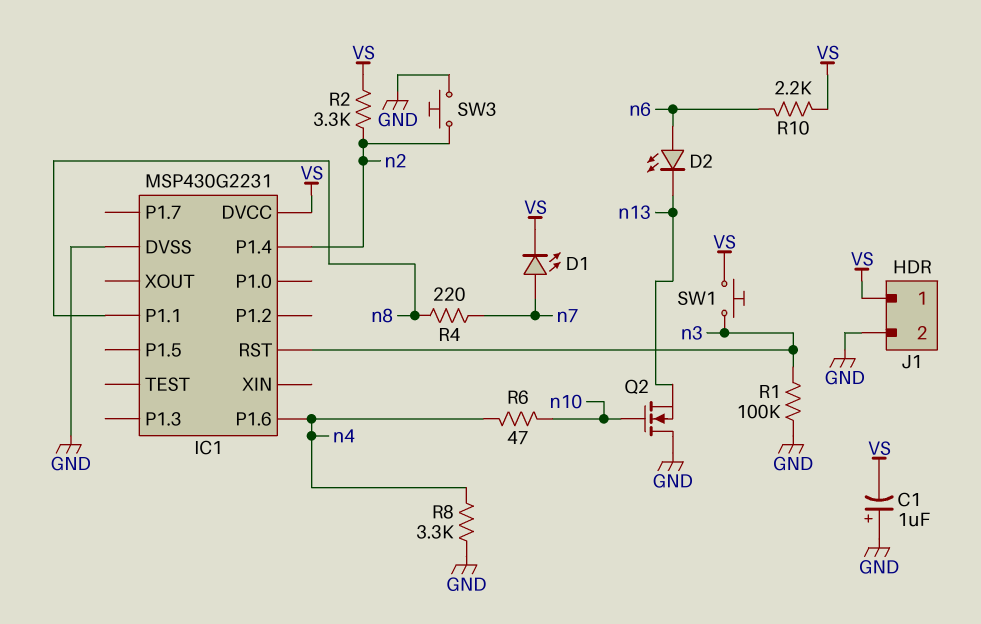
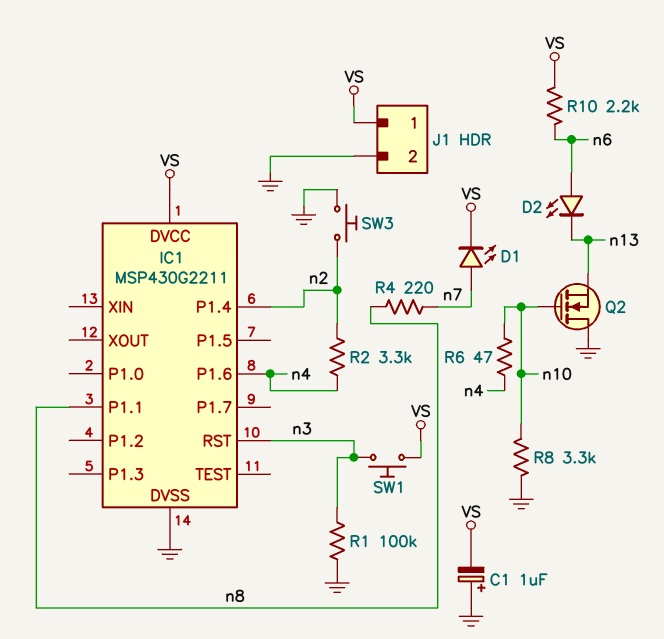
IC1: MSP430G2231 -> MSP430G2211
R2: 3.3k (VS, n2) -> 3.3k (n2, n4)
R8: 3.3k (GND, n4) -> 3.3k (GND, n10)

